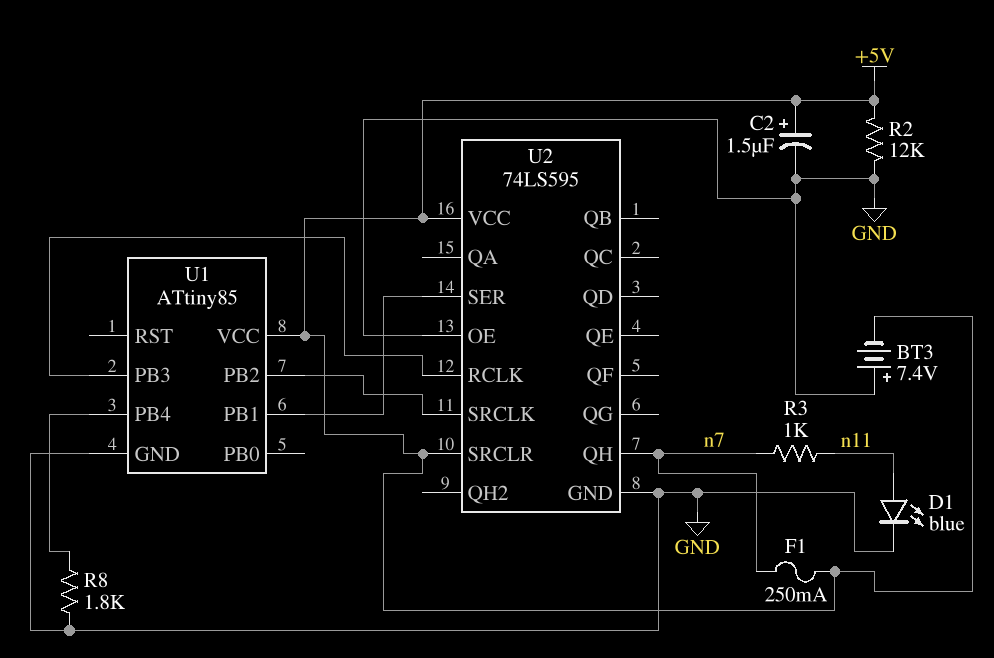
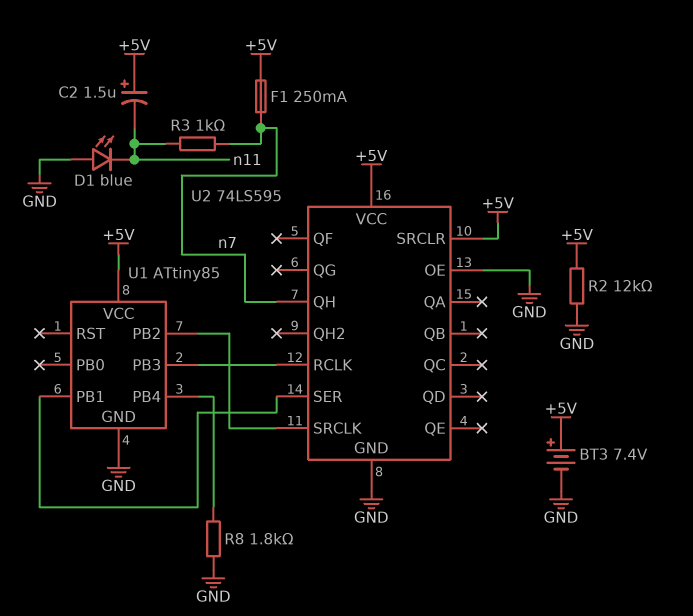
BT3: 7.4V (plus GND, minus +5V) -> 7.4V (plus +5V, minus GND)
C2: 1.5uF (plus +5V, minus GND) -> 1.5uF (plus +5V, minus n11)
D1: LED blue (A n11, K GND) -> LED blue (A GND, K n11)

